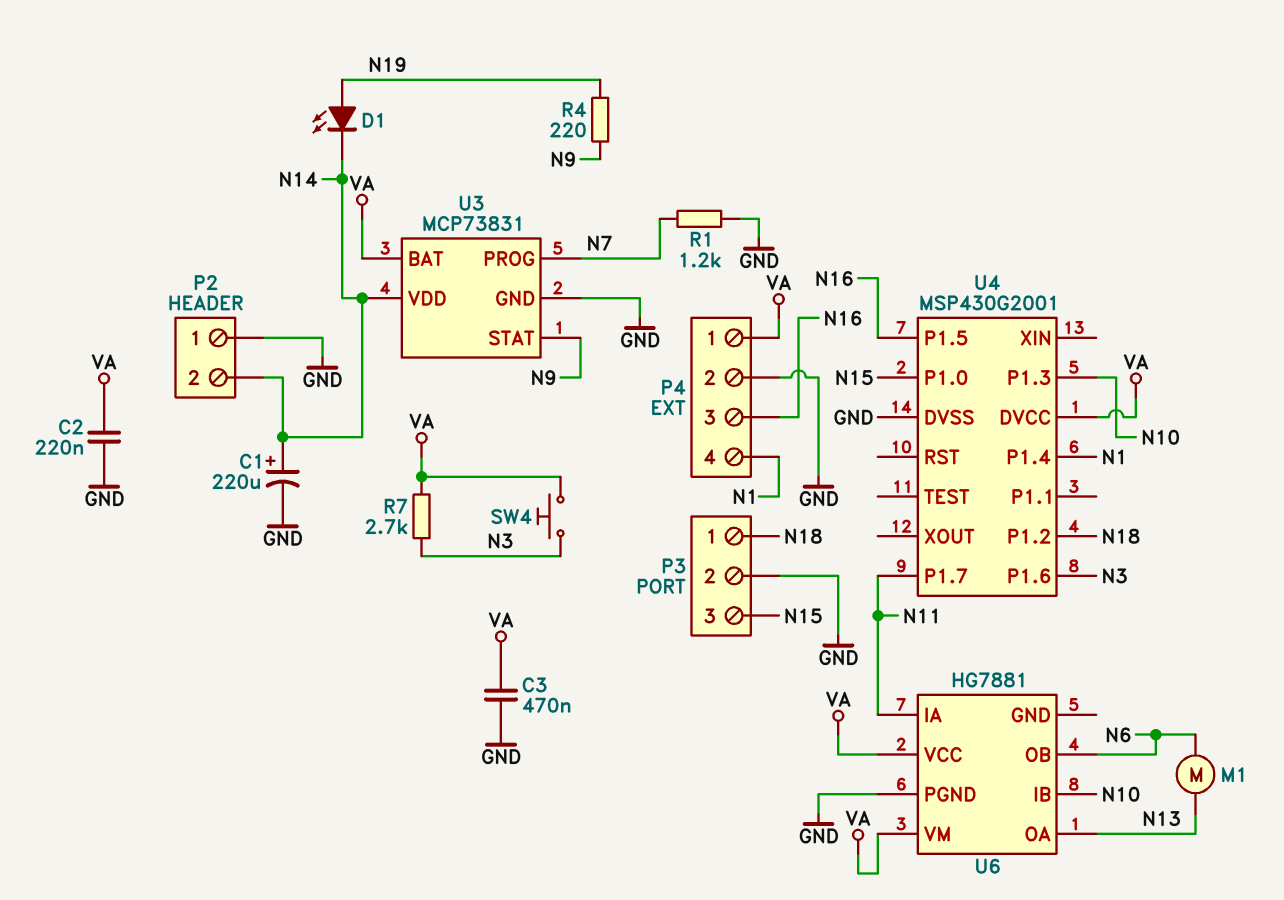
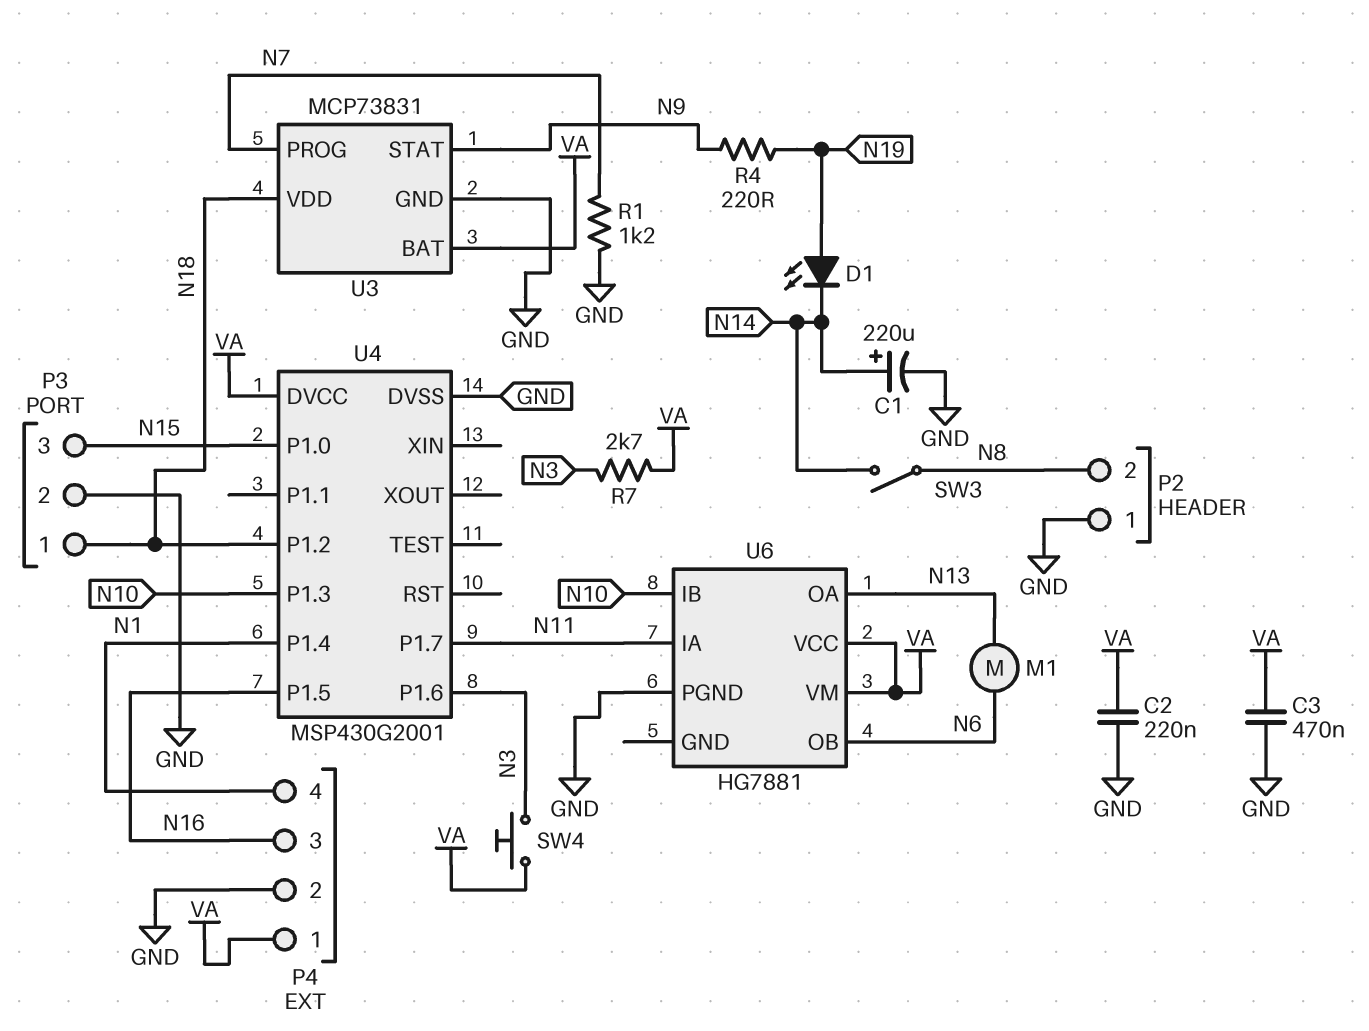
P2 pin 2: N14 -> N8
SW3: none -> switch (N8, N14)
U3 pin VDD: N14 -> N18

